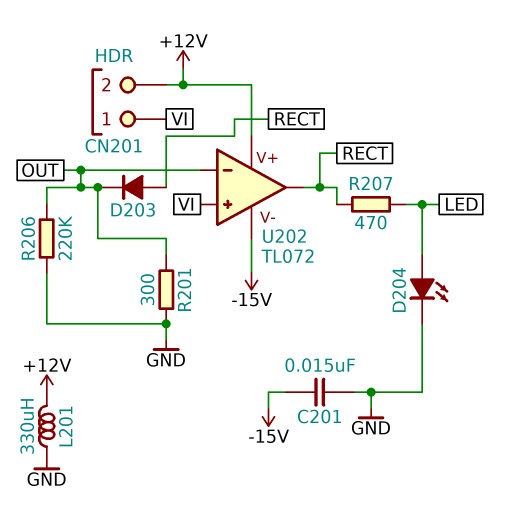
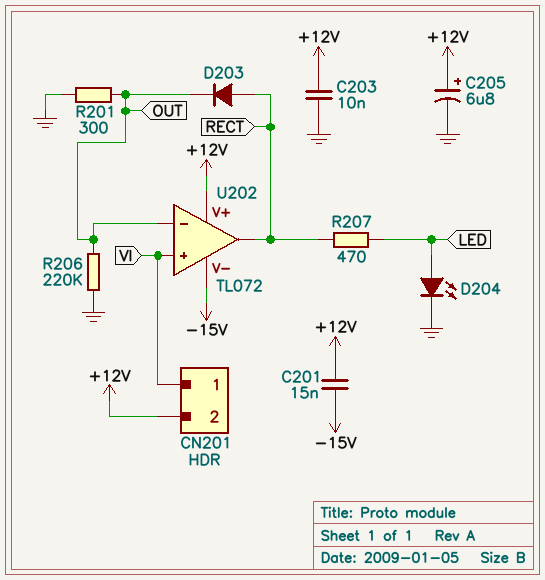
C201: 15nF (-15V, GND) -> 15nF (+12V, -15V)
C203: none -> 10nF (+12V, GND)
C205: none -> 6.8uF (plus +12V, minus GND)
L201: 330uH (+12V, GND) -> none

